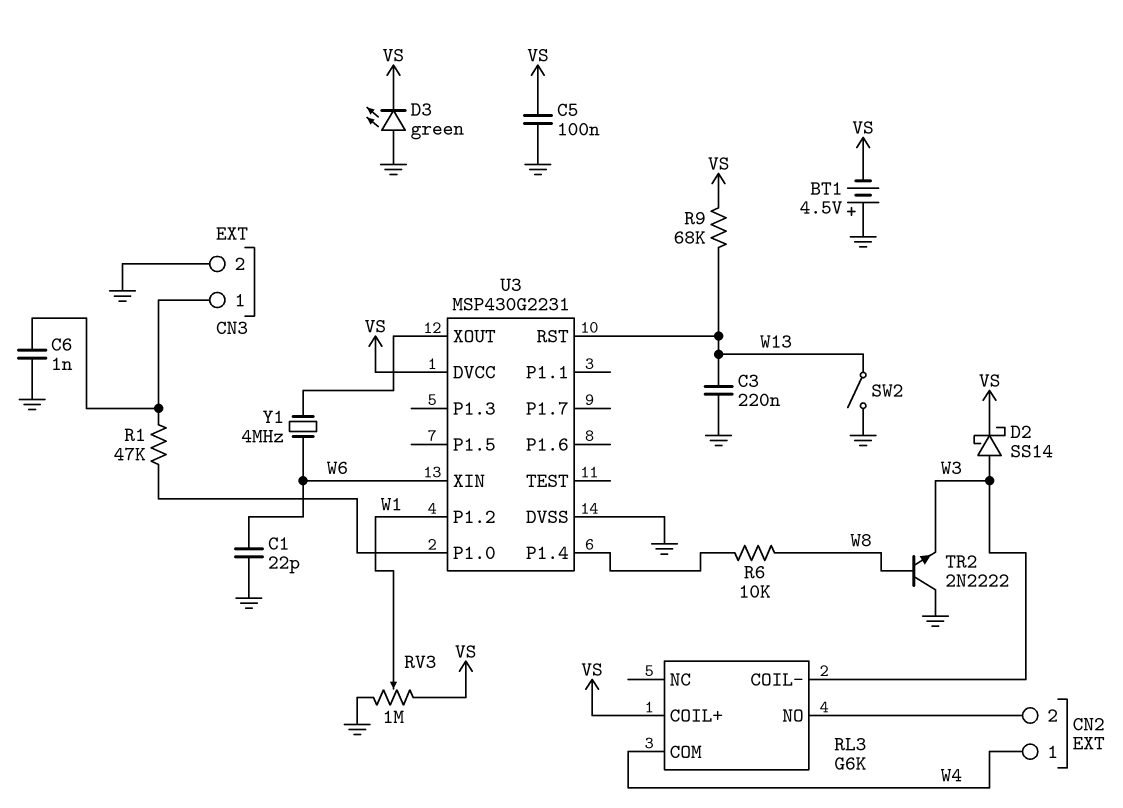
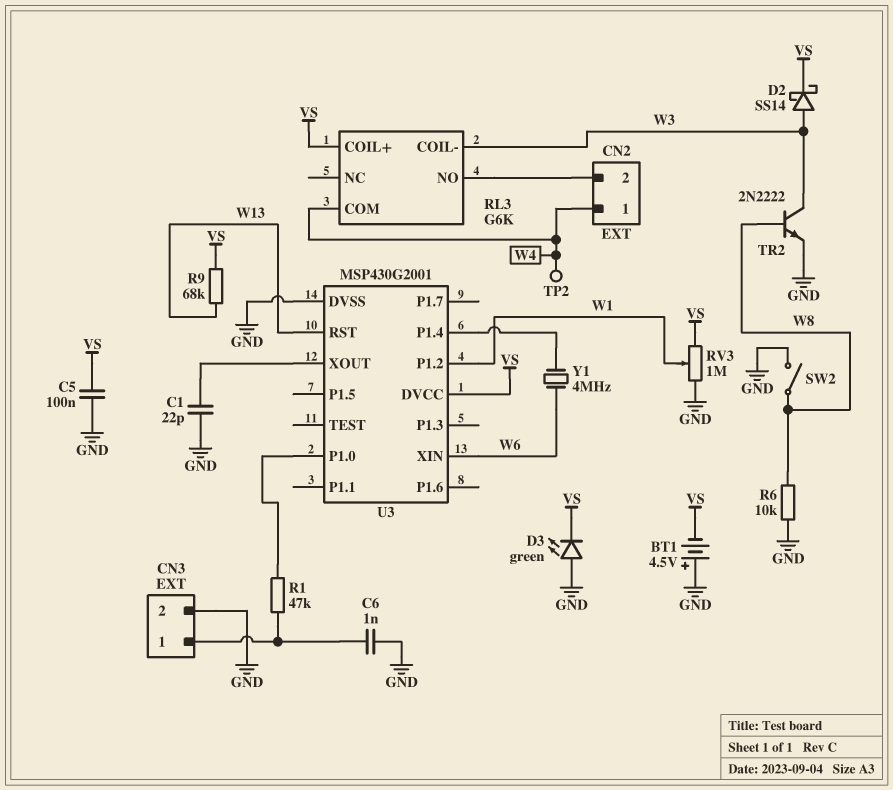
C1: 22pF (GND, W6) -> 22pF (GND, U3/XOUT)
C3: 220nF (GND, W13) -> none
R6: 10k (U3/P1.4, W8) -> 10k (GND, W8)
SW2: switch (GND, W13) -> switch (GND, W8)
TP2: none -> test point (W4)
TR2: NPN 2N2222 (B W8, C GND, E W3) -> NPN 2N2222 (B W8, C W3, E GND)
U3: MSP430G2231 -> MSP430G2001
Y1: 4MHz (U3/XOUT, W6) -> 4MHz (U3/P1.4, W6)

